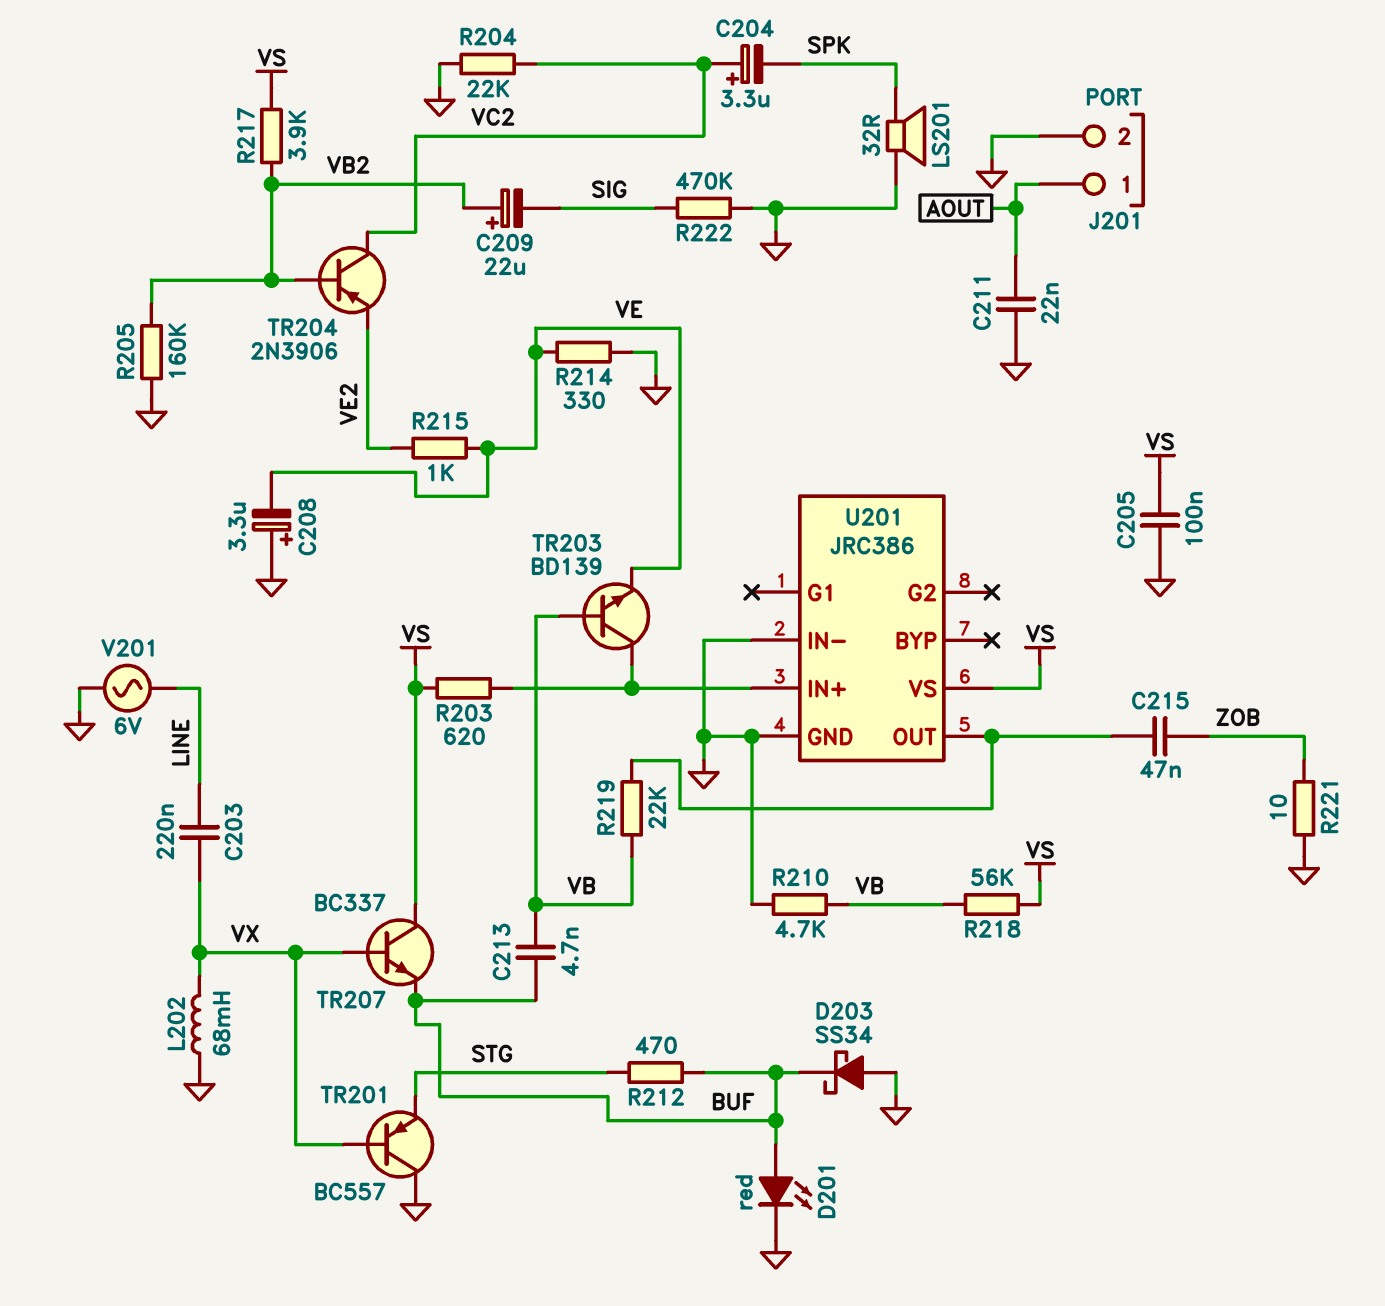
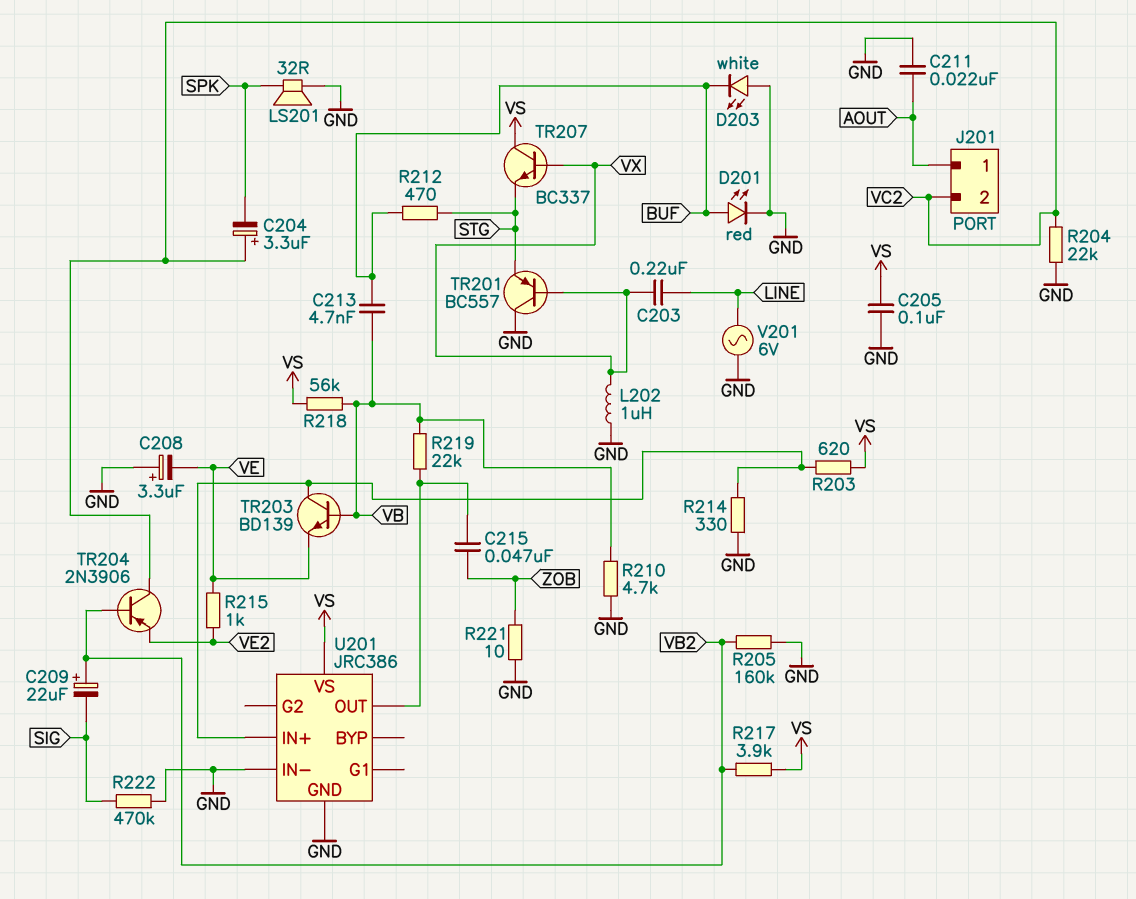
D203: schottky SS34 (A GND, K BUF) -> LED white (A GND, K BUF)
J201 pin 2: GND -> VC2
L202: 68mH (GND, VX) -> 1uH (GND, VX)
R214: 330 (GND, VE) -> 330 (GND, U201/IN+)
TR207: NPN BC337 (B VX, C VS, E BUF) -> NPN BC337 (B VX, C VS, E STG)

